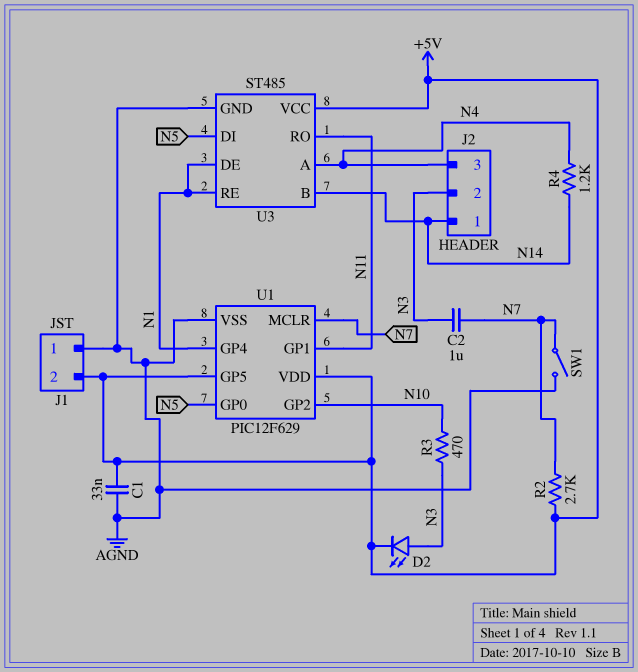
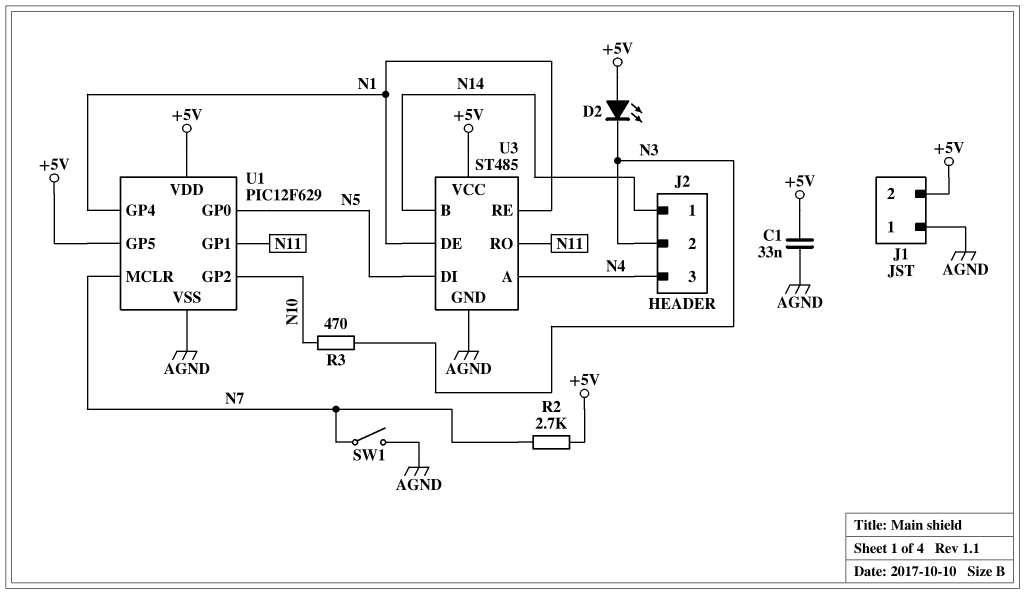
C2: 1uF (N3, N7) -> none
D2: LED (A N3, K +5V) -> LED (A +5V, K N3)
R4: 1.2k (N4, N14) -> none

